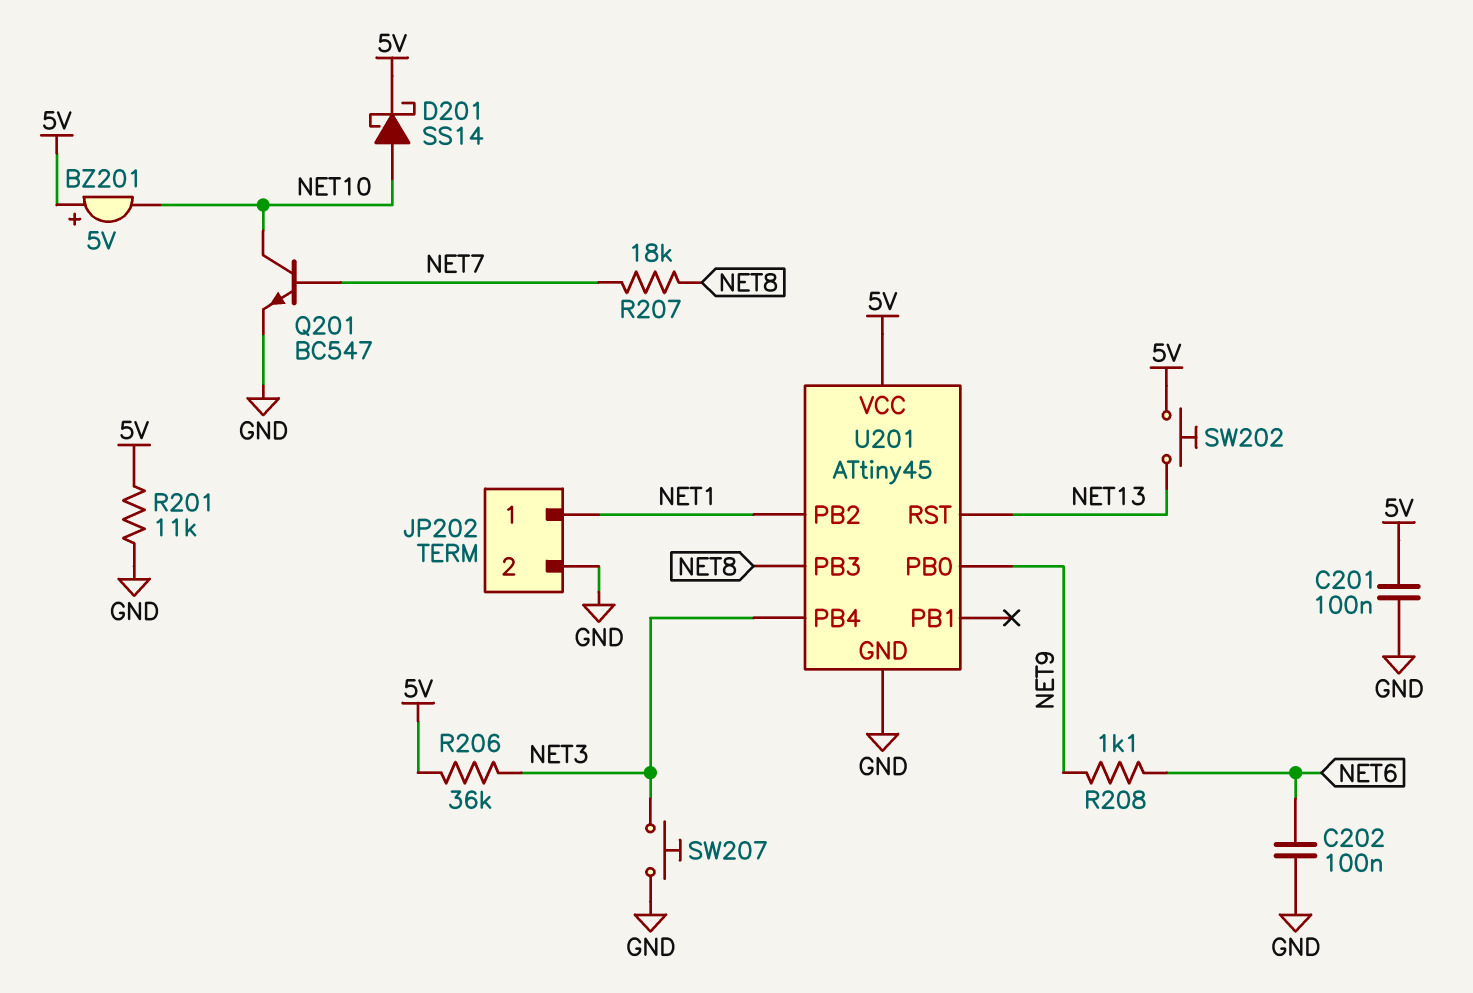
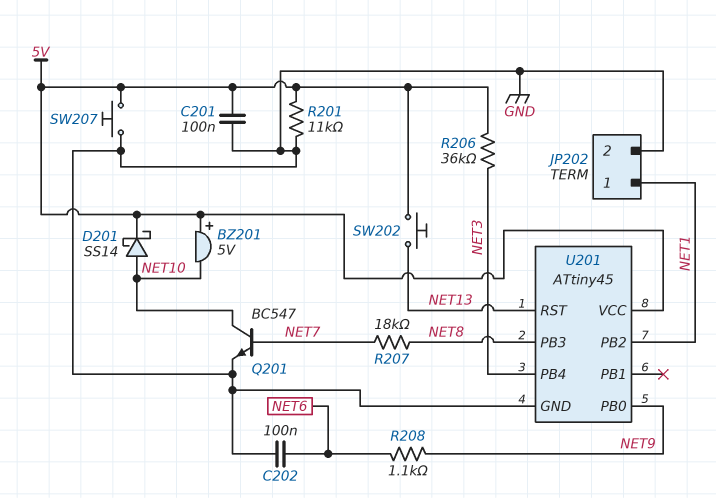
SW207: button (GND, NET3) -> button (5V, GND)

